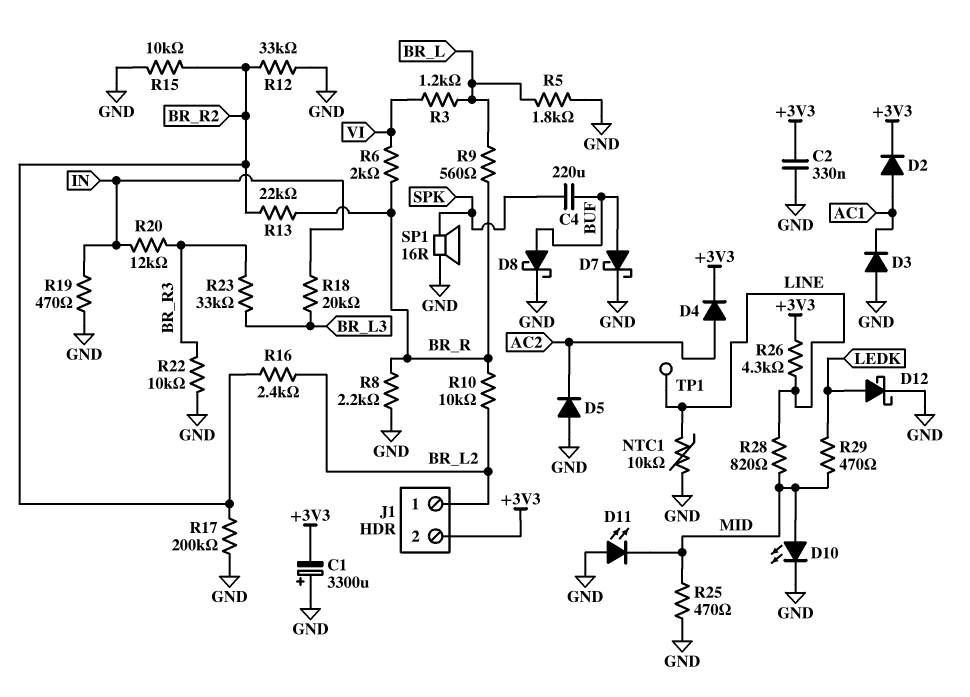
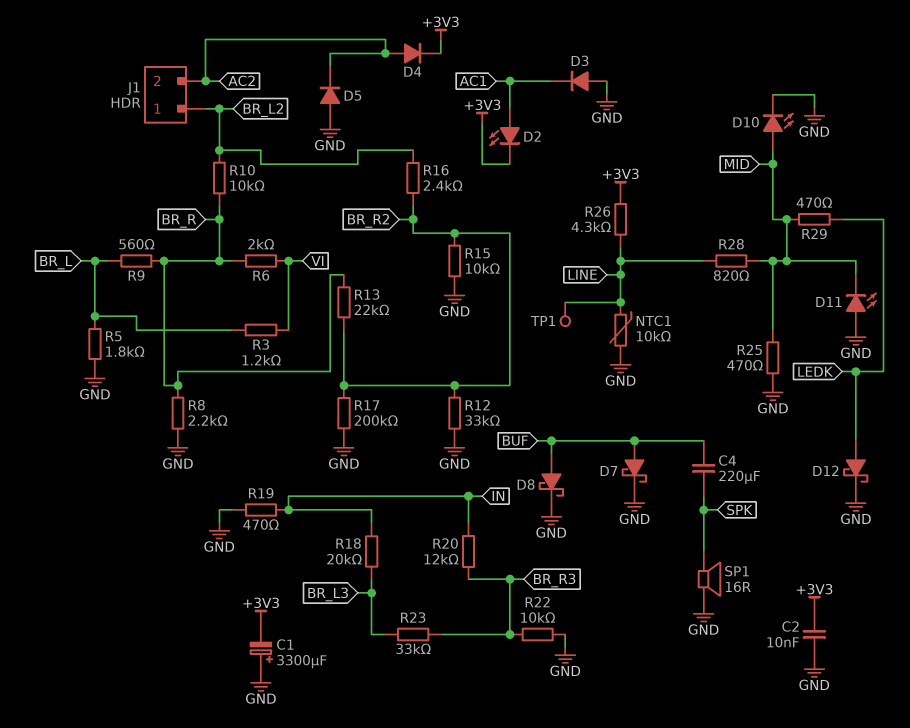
C2: 330nF (+3V3, GND) -> 10nF (+3V3, GND)
D2: diode (A AC1, K +3V3) -> LED (A AC1, K +3V3)
J1 pin 2: +3V3 -> AC2

